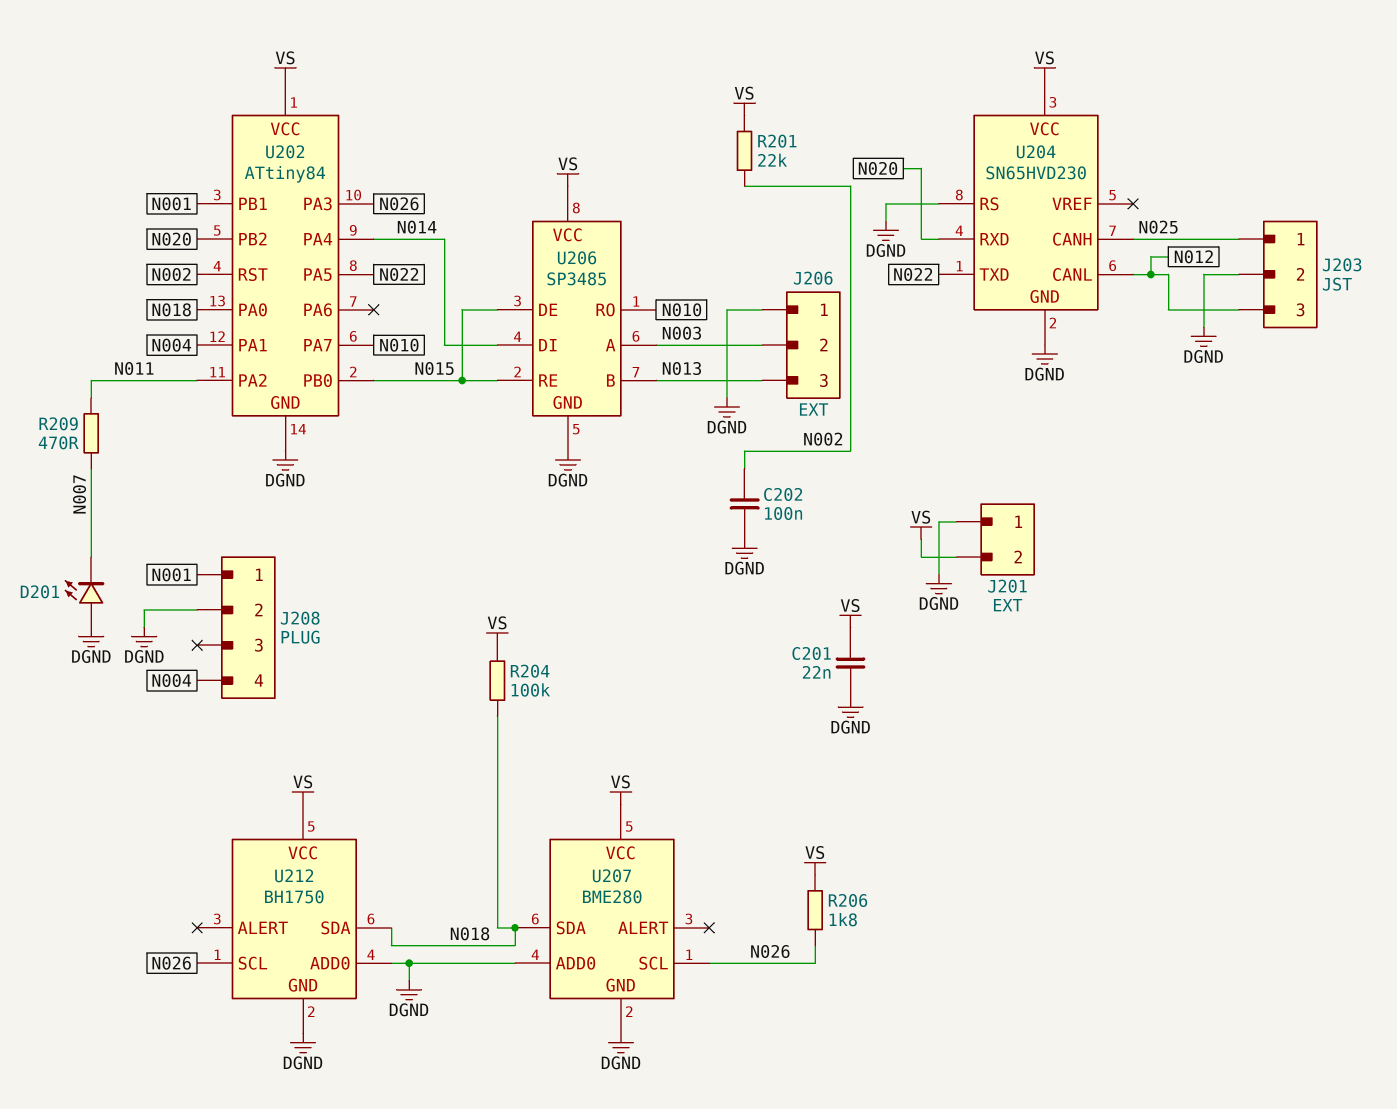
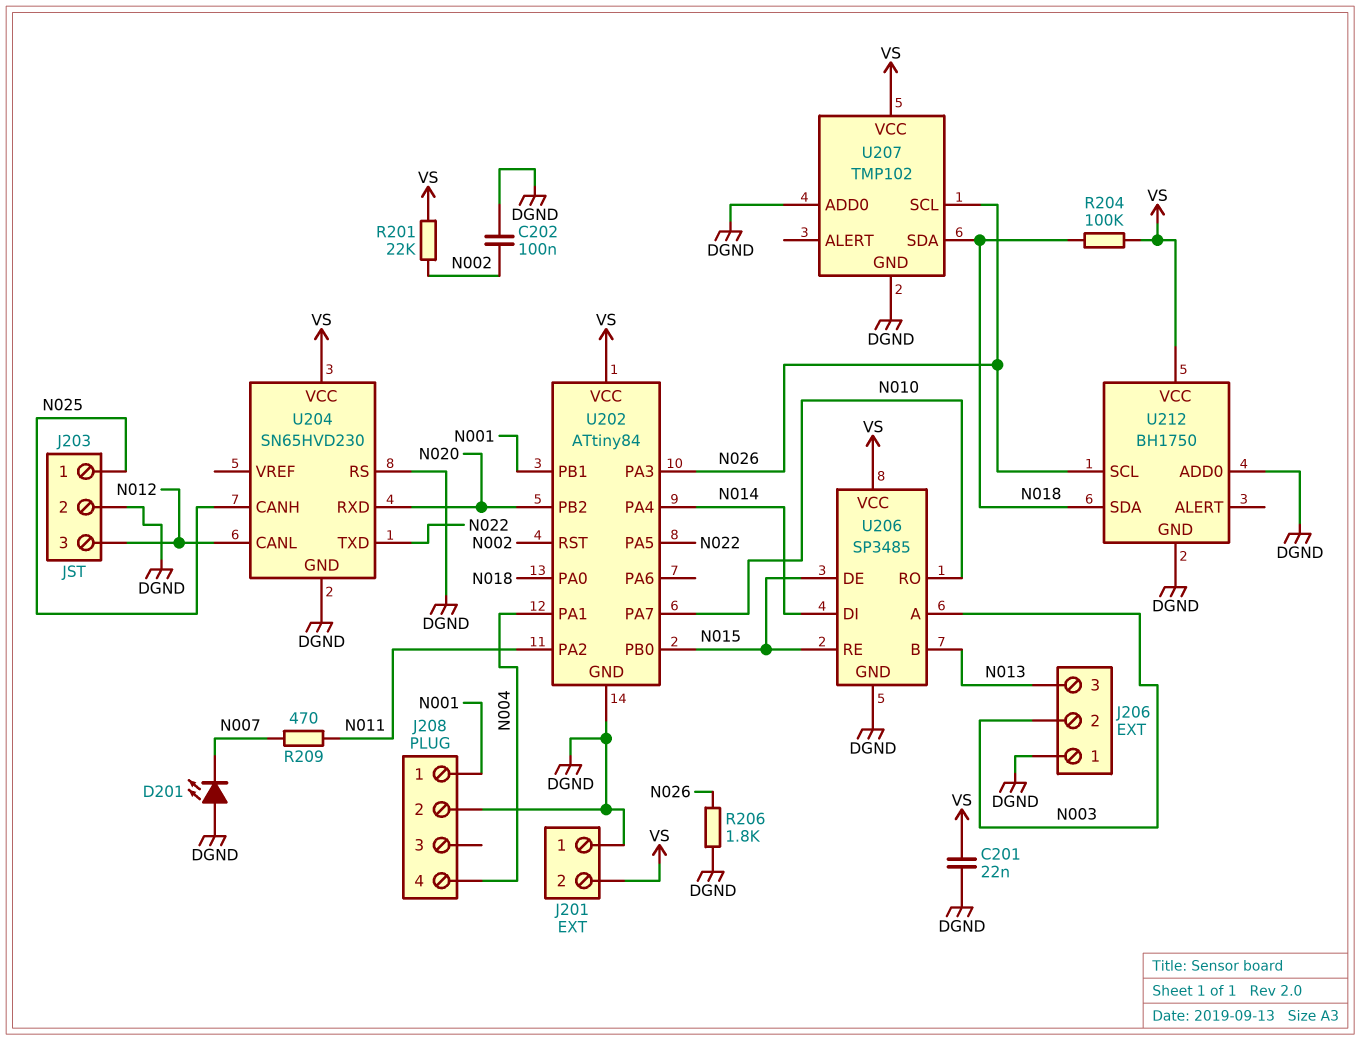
R206: 1.8k (N026, VS) -> 1.8k (DGND, N026)
U207: BME280 -> TMP102

